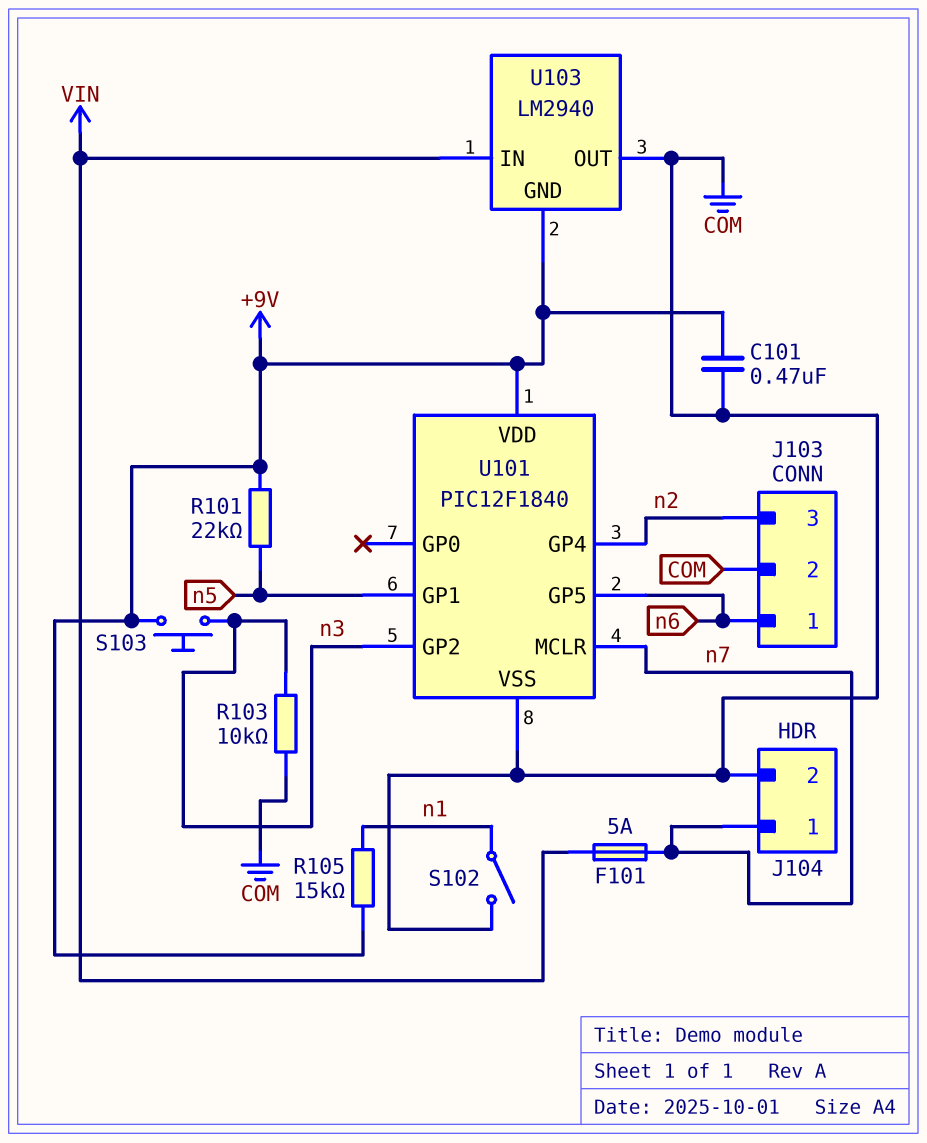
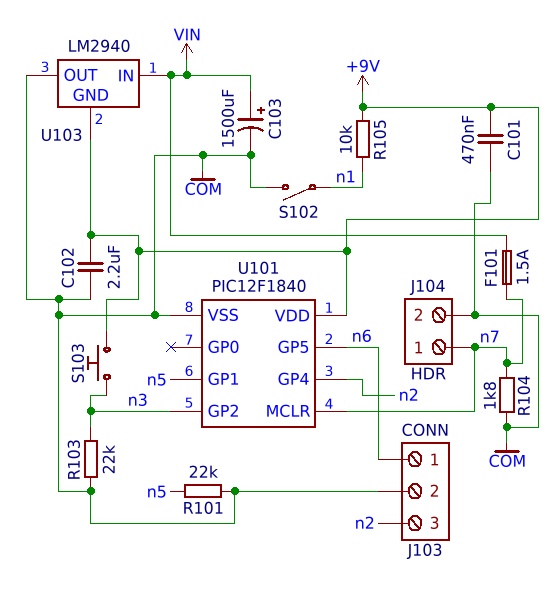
C102: none -> 2.2uF (+9V, COM)
C103: none -> 1500uF (plus VIN, minus COM)
F101: 5A (VIN, n7) -> 1.5A (VIN, n7)
R101: 22k (+9V, n5) -> 22k (COM, n5)
R103: 10k (COM, n3) -> 22k (COM, n3)
R104: none -> 1.8k (COM, n7)
R105: 15k (+9V, n1) -> 10k (+9V, n1)

